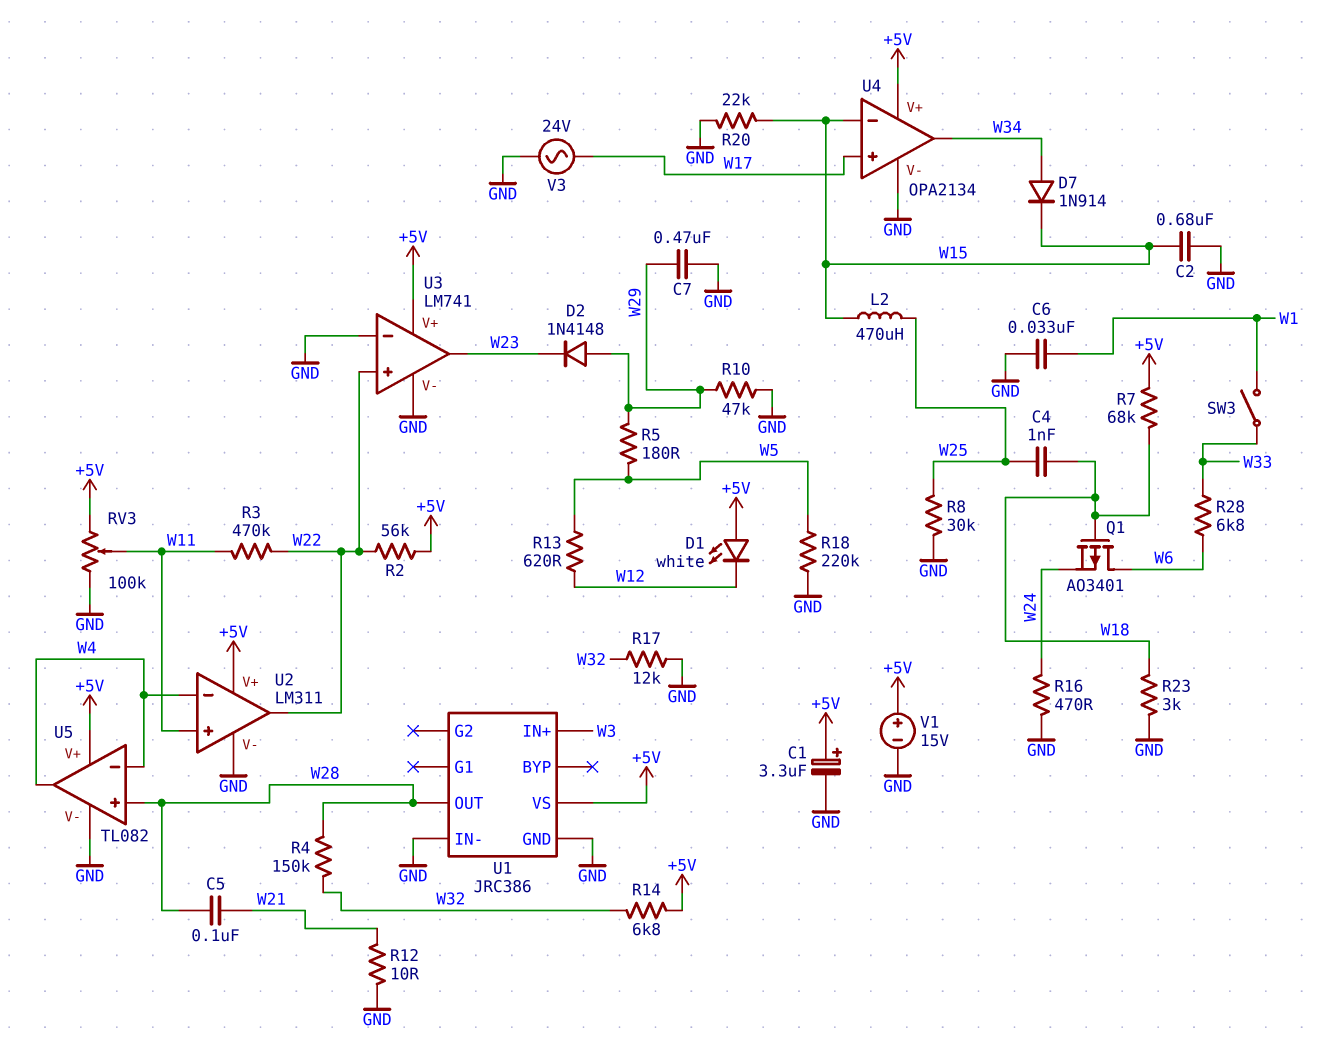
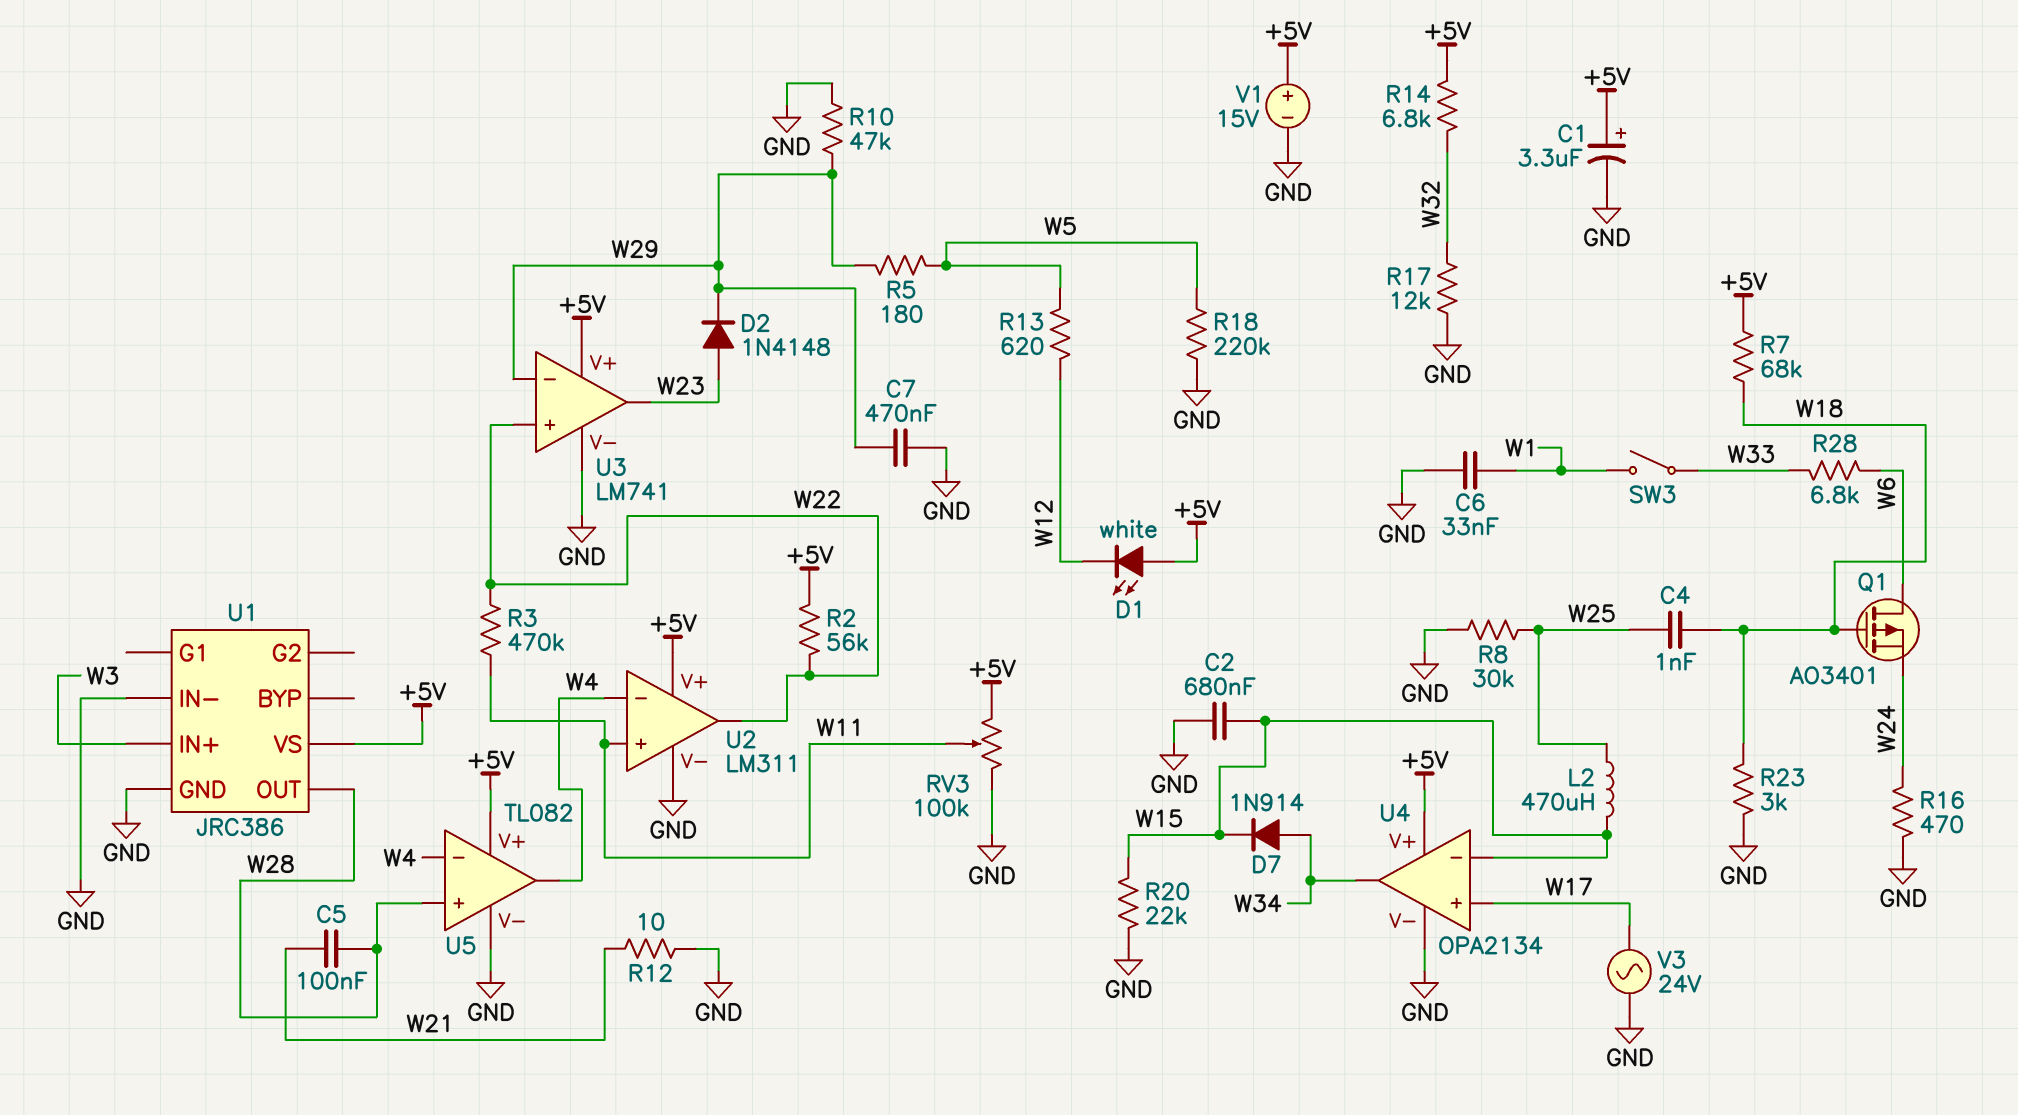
D2: diode 1N4148 (A W29, K W23) -> diode 1N4148 (A W23, K W29)
R4: 150k (W28, W32) -> none
U3 pin in-: GND -> W29

